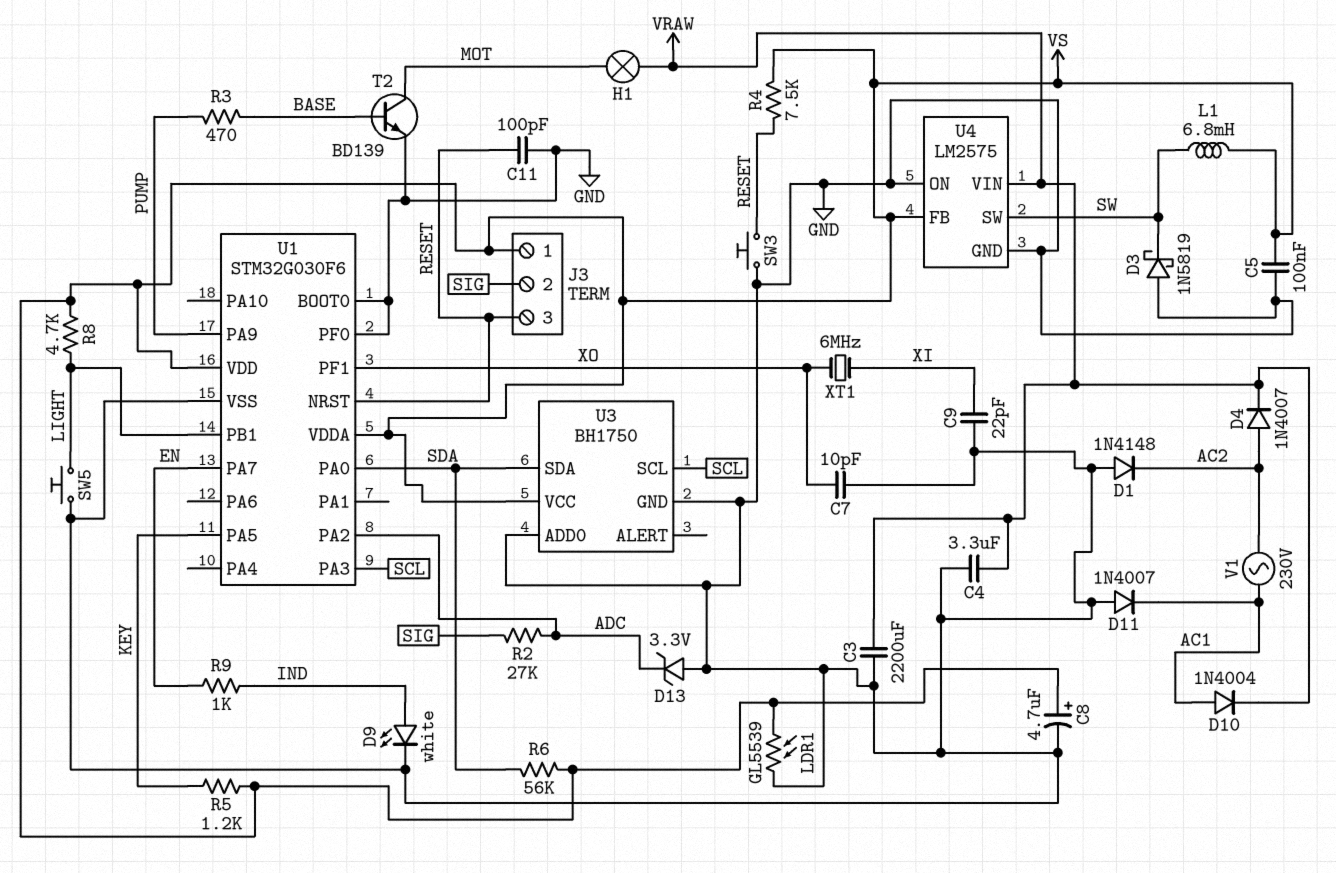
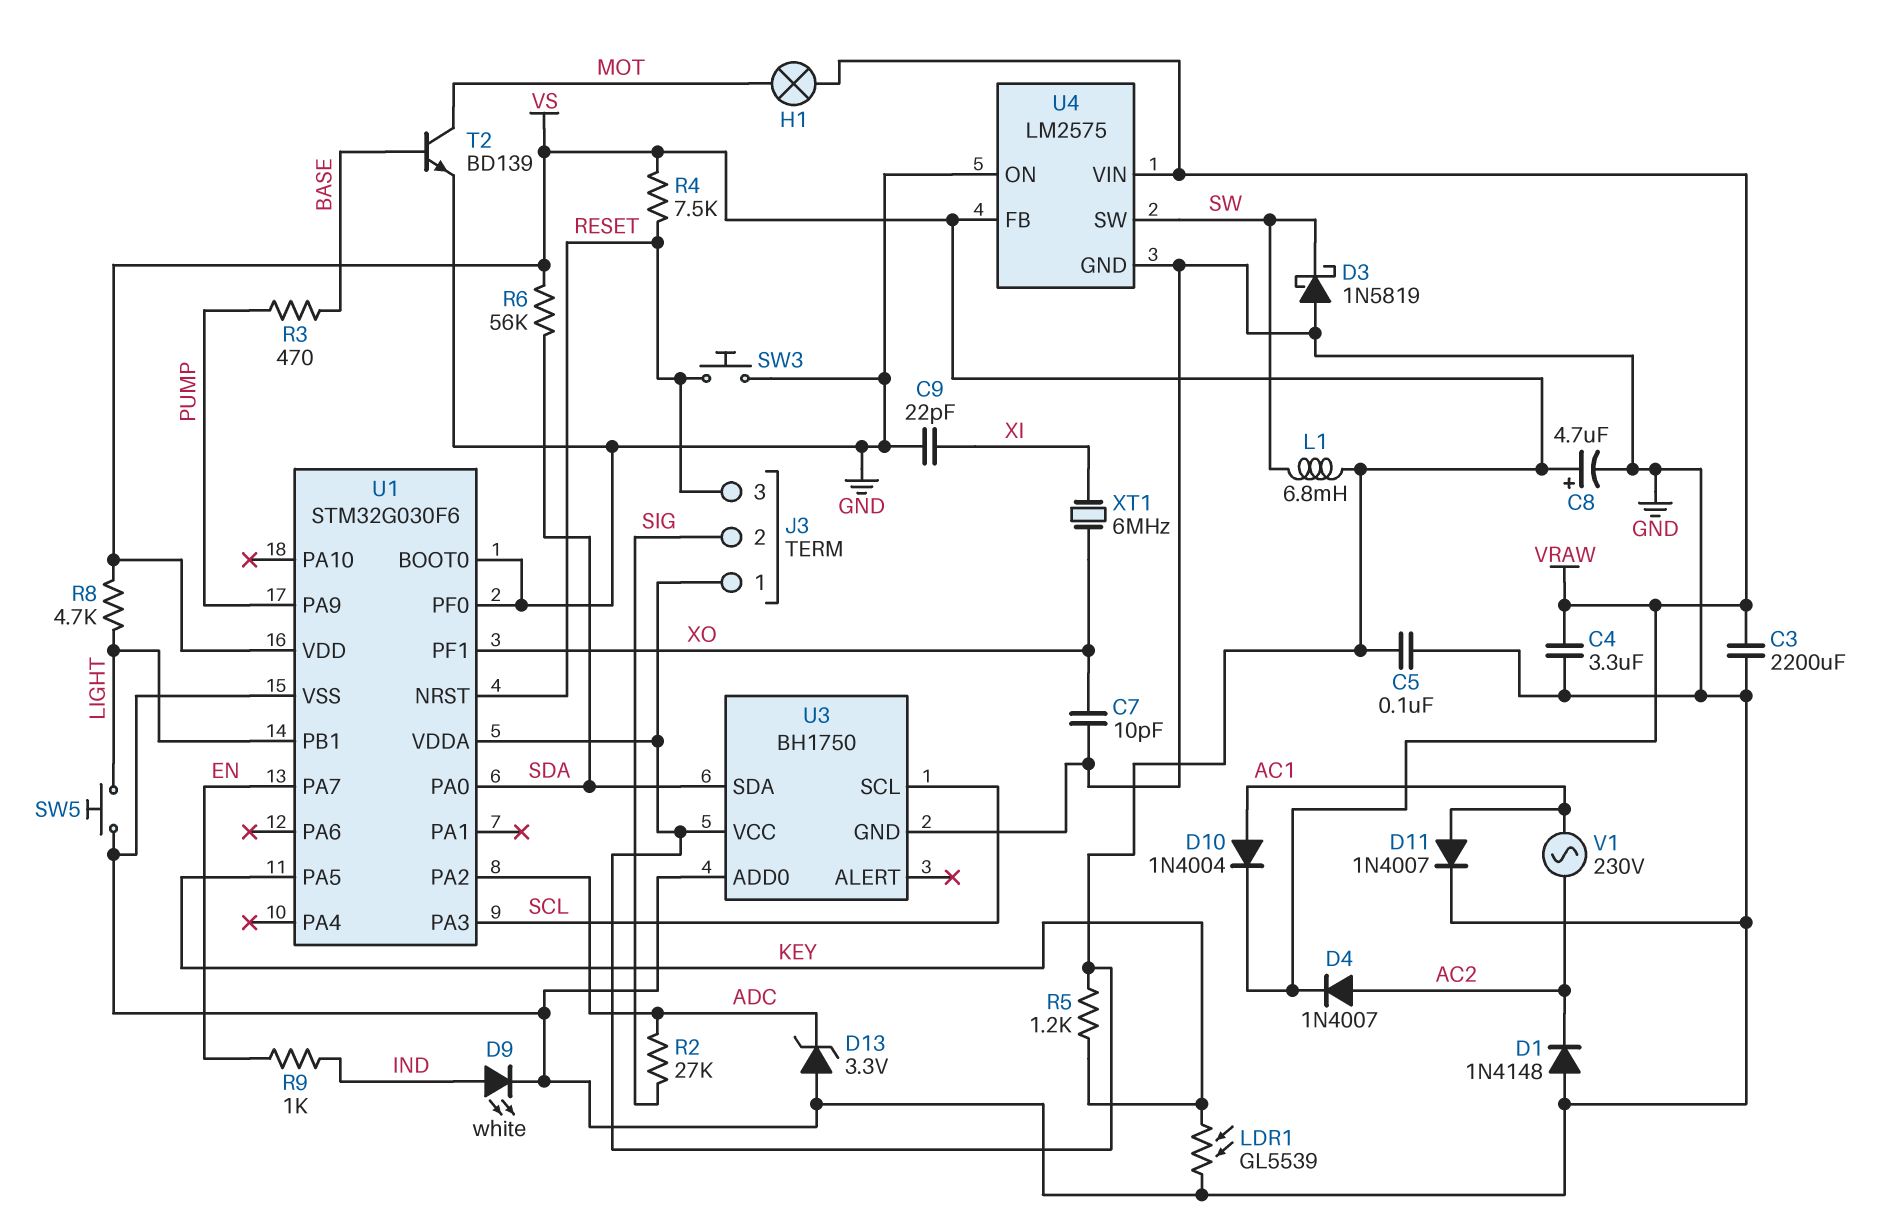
C11: 100pF (GND, RESET) -> none
D11: diode 1N4007 (A GND, K AC1) -> diode 1N4007 (A AC1, K GND)
LDR1: GL5539 (GND, VS) -> GL5539 (GND, KEY)

